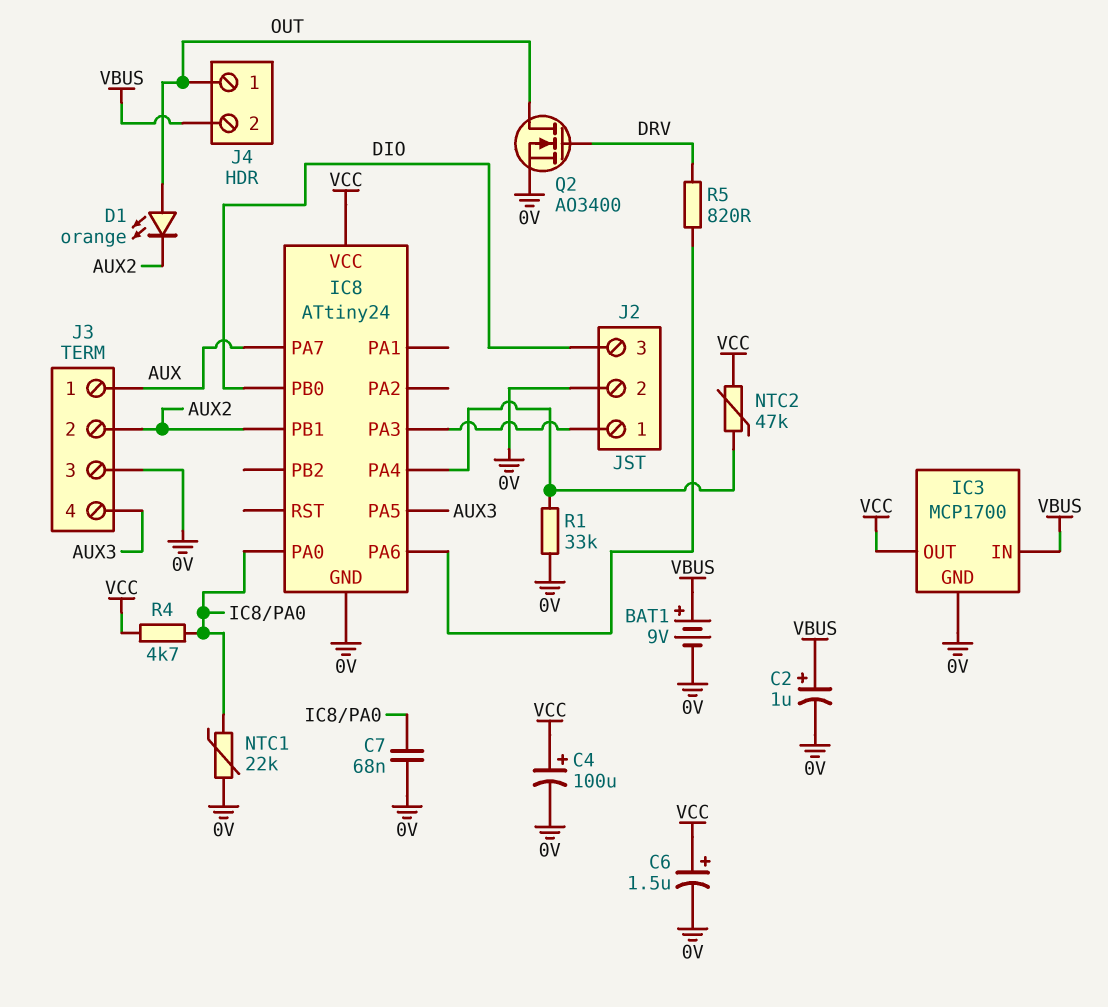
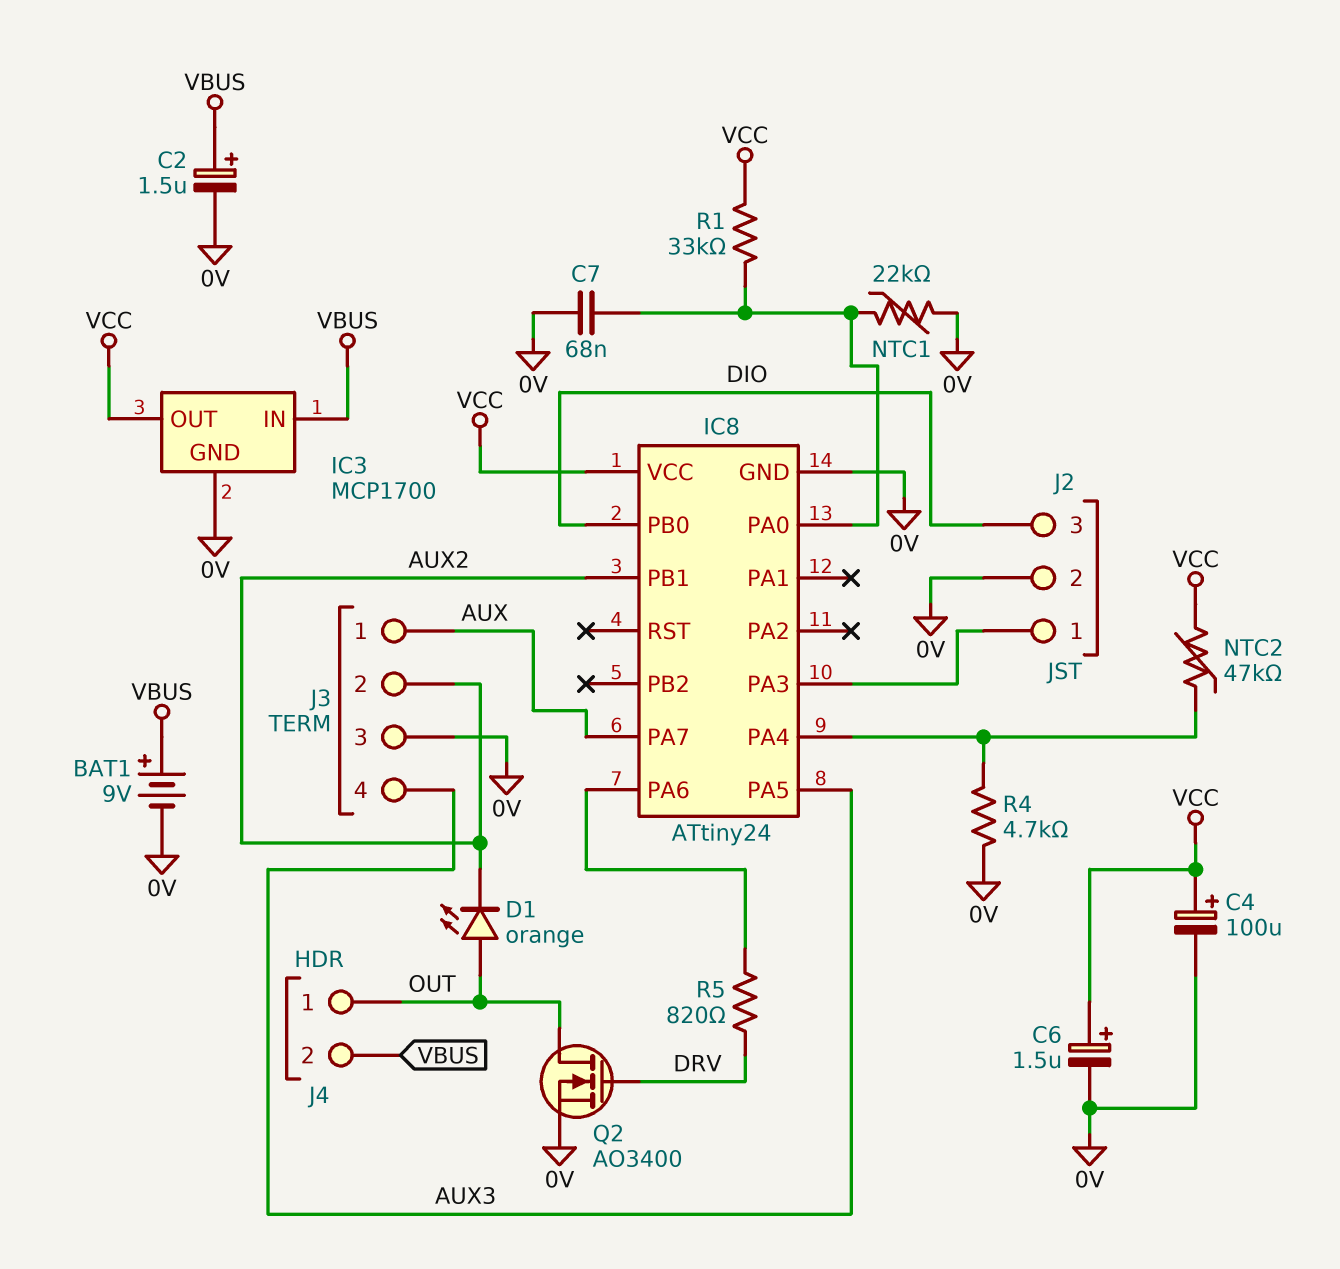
C2: 1uF (plus VBUS, minus 0V) -> 1.5uF (plus VBUS, minus 0V)
R1: 33k (0V, IC8/PA4) -> 33k (IC8/PA0, VCC)
R4: 4.7k (IC8/PA0, VCC) -> 4.7k (0V, IC8/PA4)

